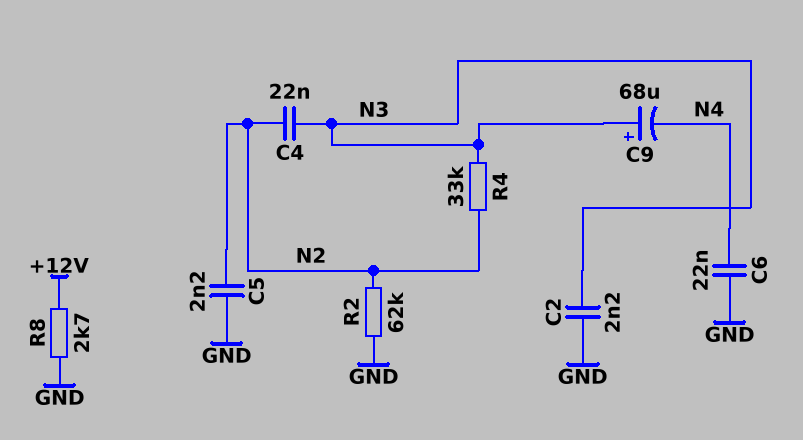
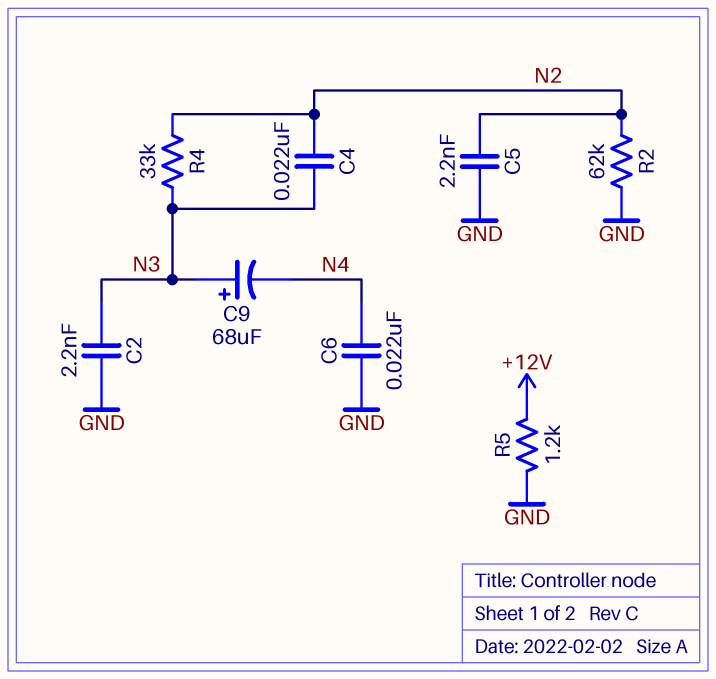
R5: none -> 1.2k (+12V, GND)
R8: 2.7k (+12V, GND) -> none

